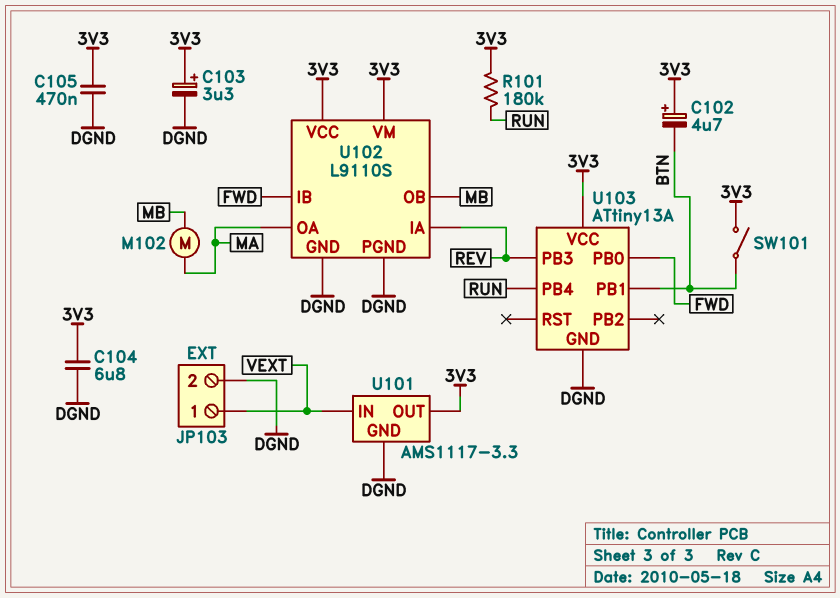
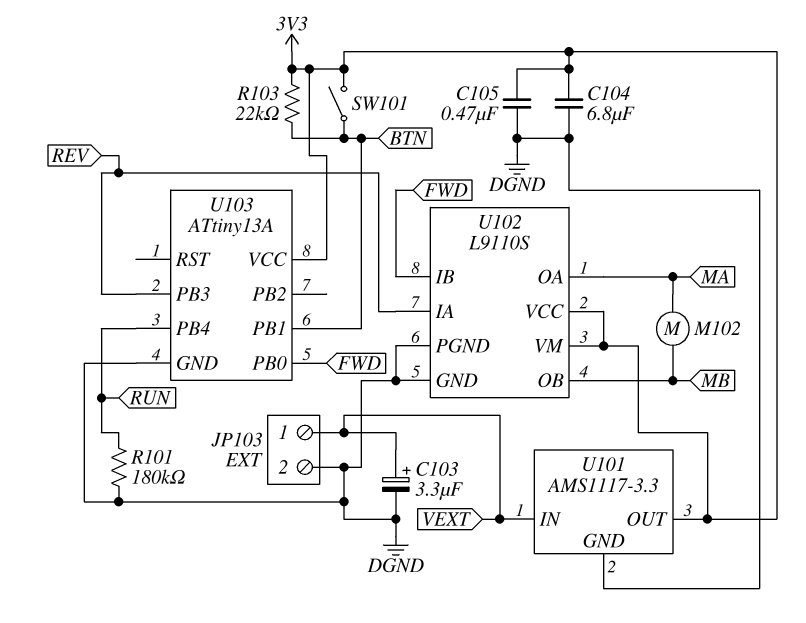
C102: 4.7uF (plus 3V3, minus BTN) -> none
C103: 3.3uF (plus 3V3, minus DGND) -> 3.3uF (plus VEXT, minus DGND)
R101: 180k (3V3, RUN) -> 180k (DGND, RUN)
R103: none -> 22k (3V3, BTN)

